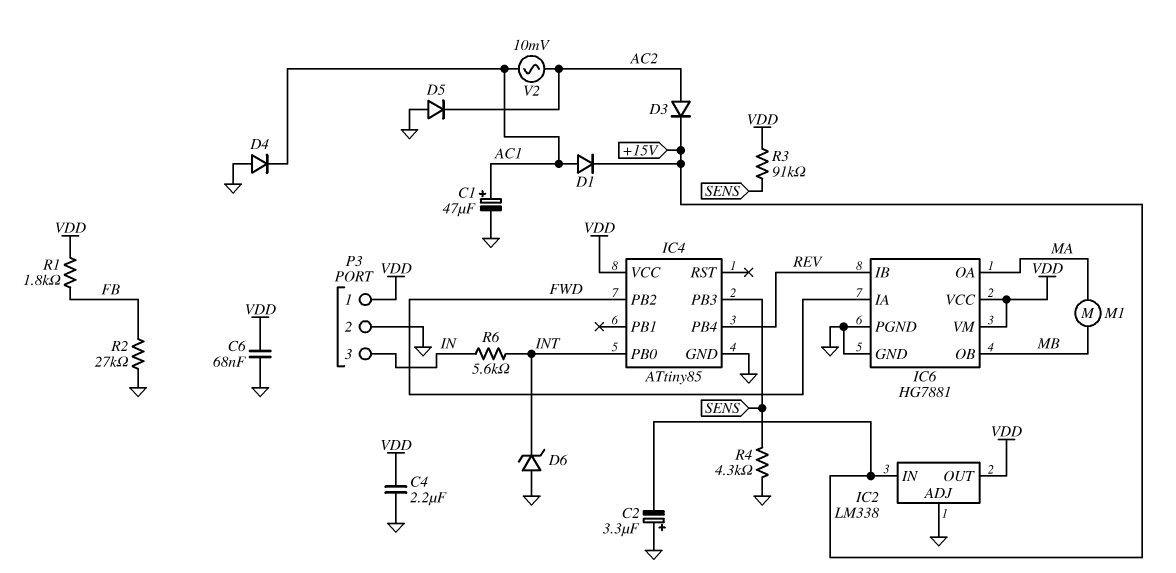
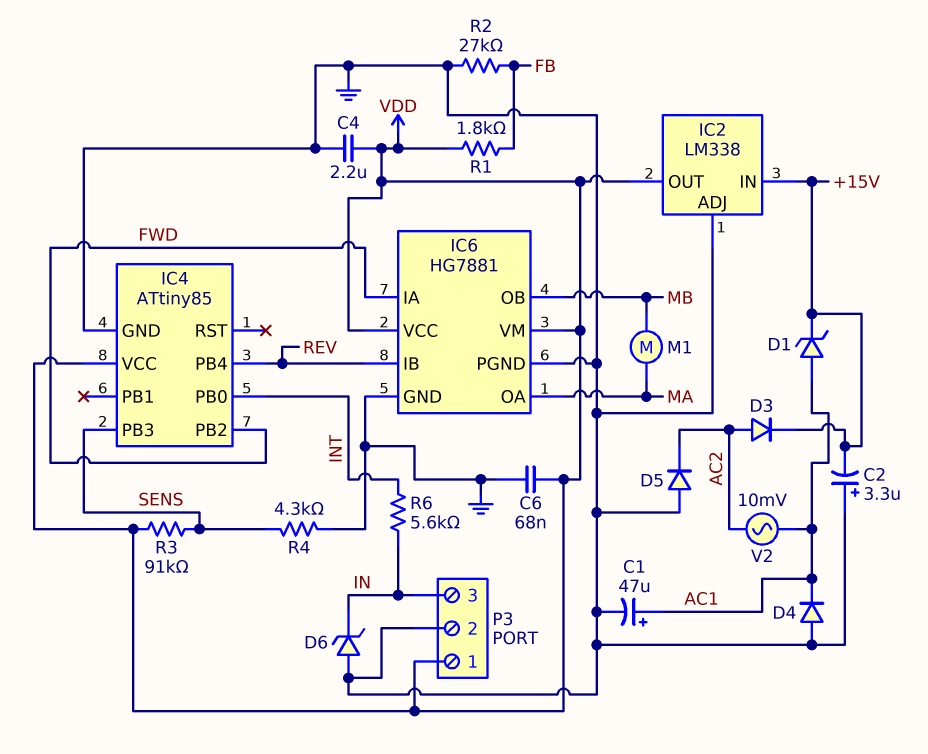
D1: diode (A AC1, K +15V) -> zener (A AC1, K +15V)
D6: zener (A GND, K INT) -> zener (A GND, K IN)

